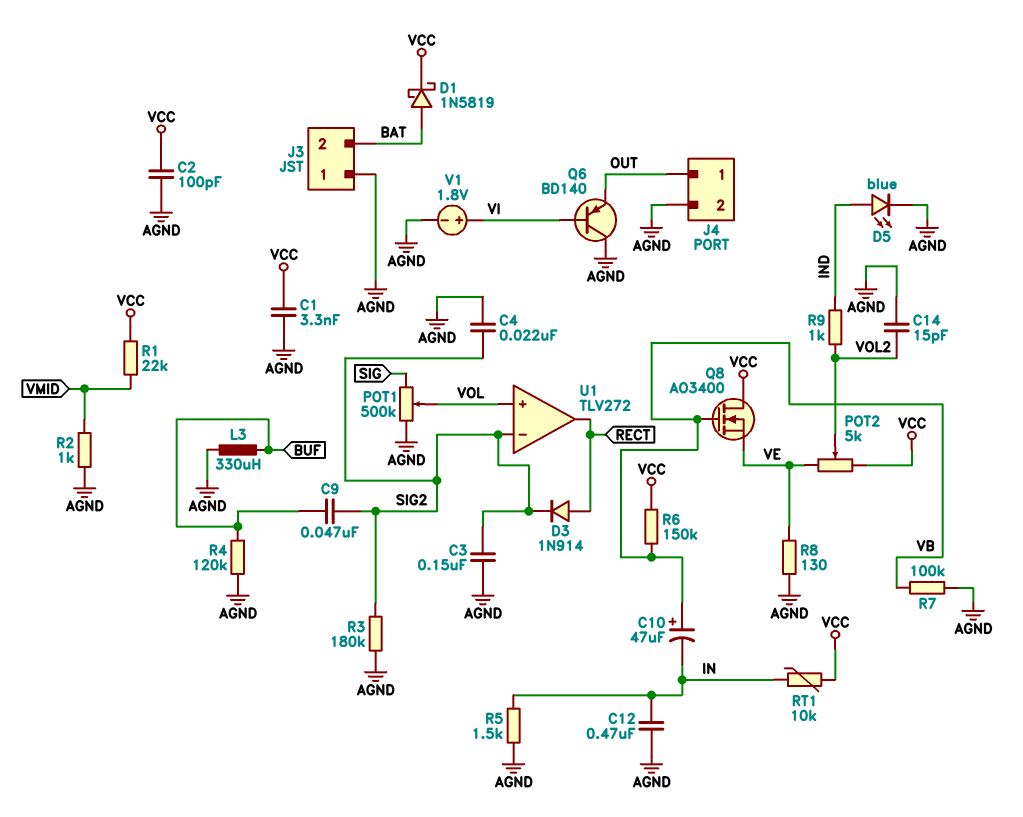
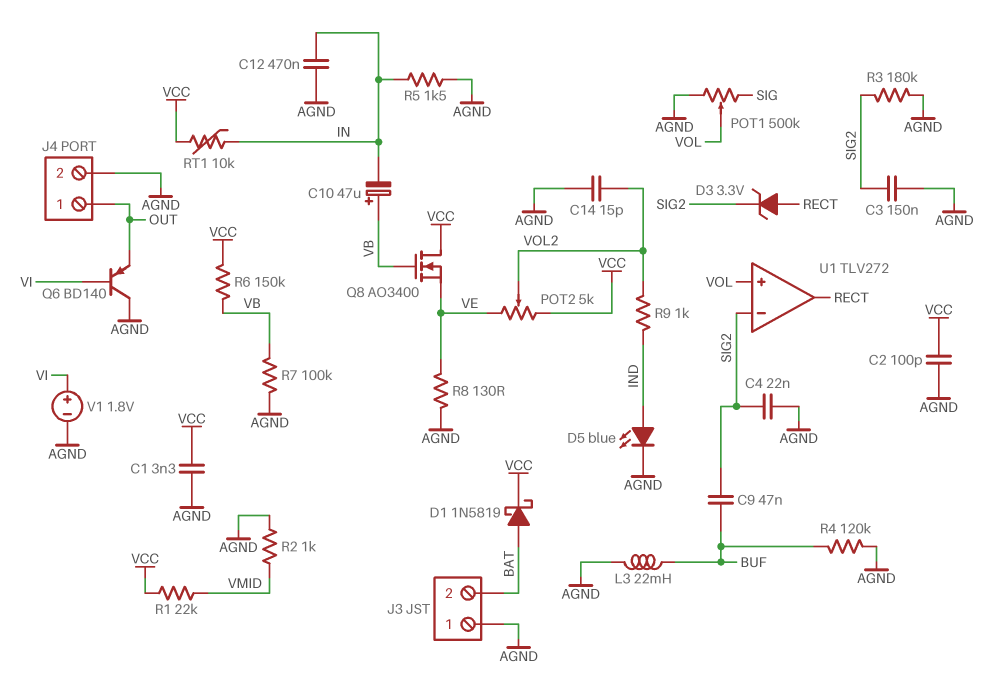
D3: diode 1N914 (A RECT, K SIG2) -> zener 3.3V (A RECT, K SIG2)
L3: 330uH (AGND, BUF) -> 22mH (AGND, BUF)

